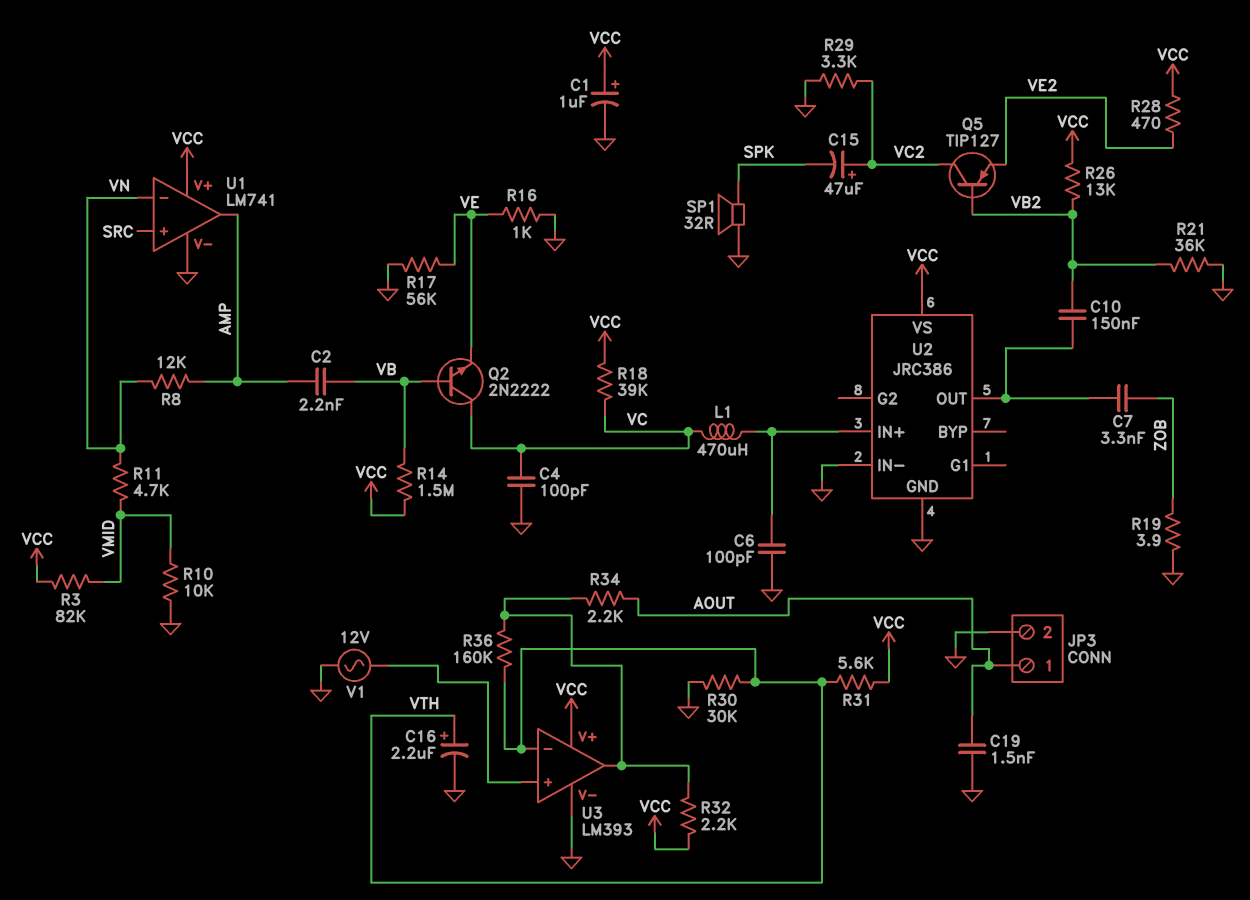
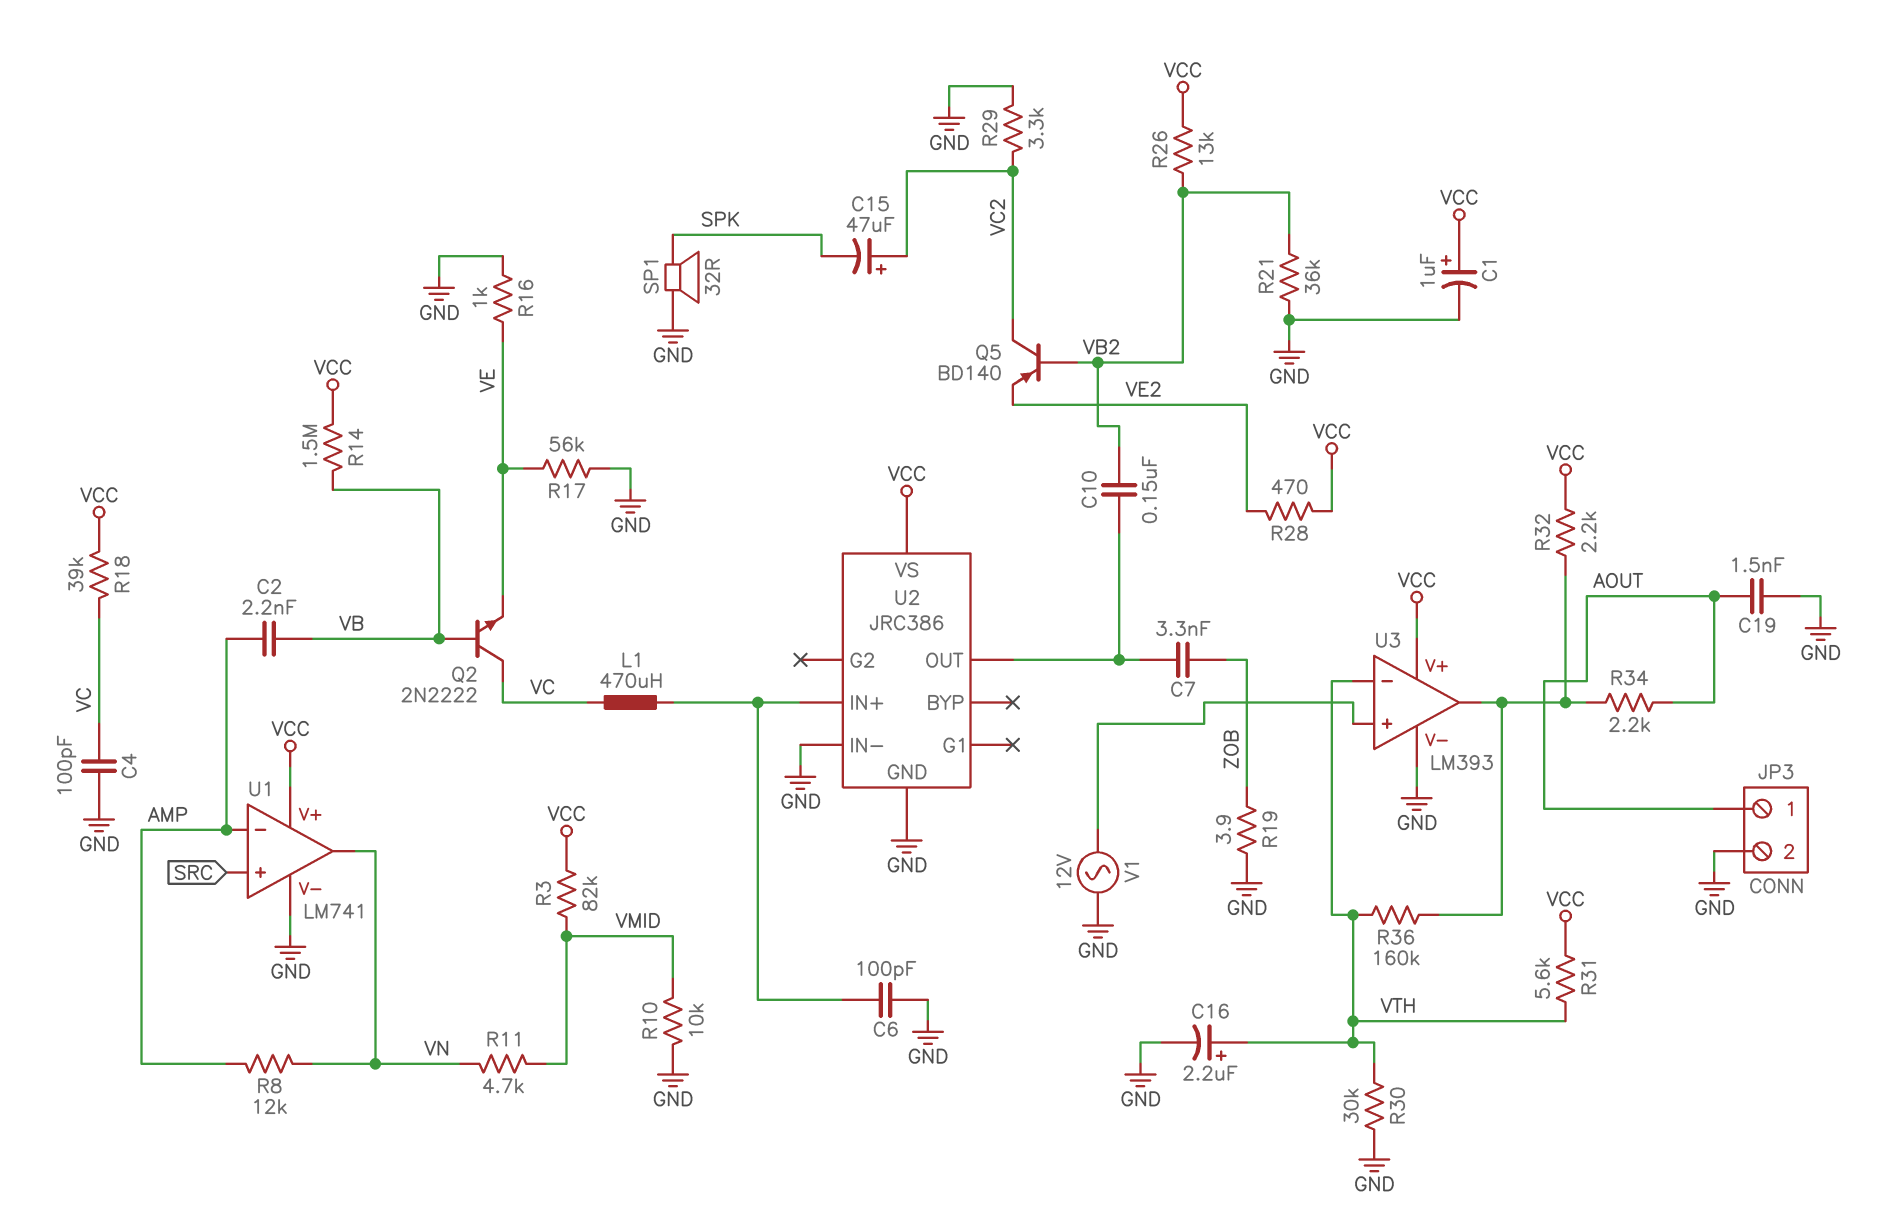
Q5: PNP TIP127 (B VB2, C VC2, E VE2) -> PNP BD140 (B VB2, C VC2, E VE2)
U1 pin in-: VN -> AMP
U1 pin out: AMP -> VN

